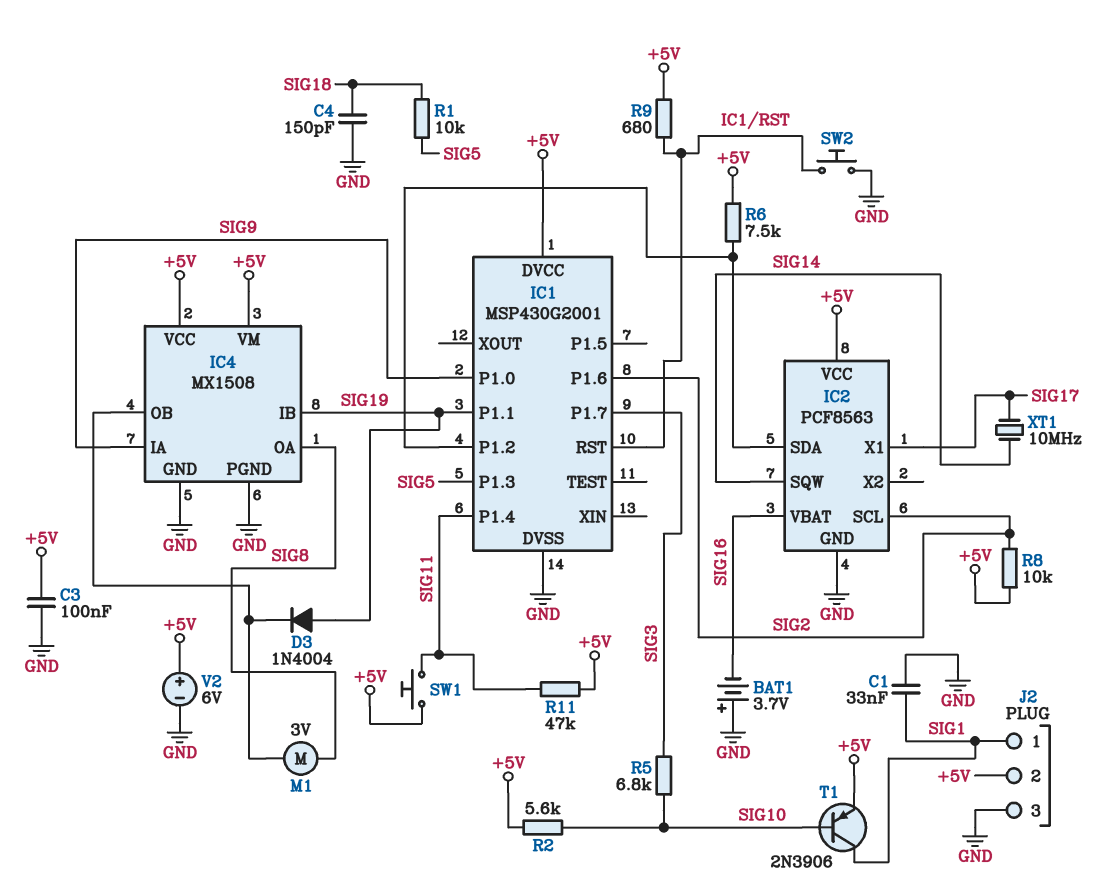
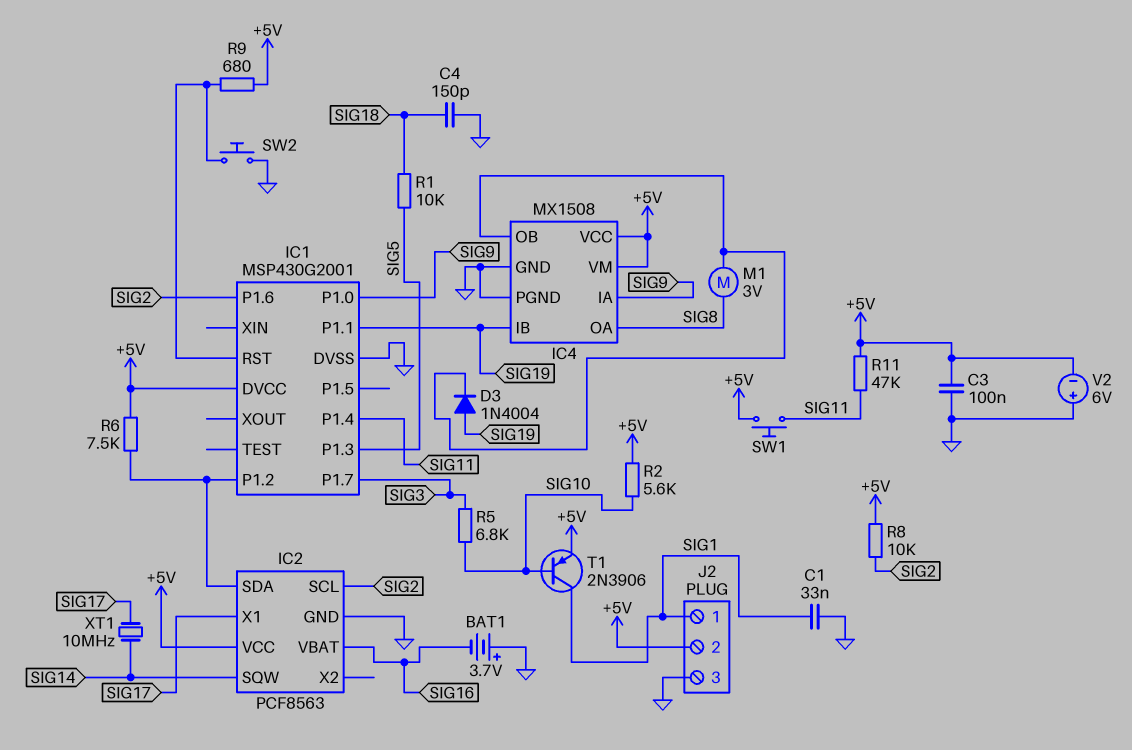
V2: 6V (plus +5V, minus GND) -> 6V (plus GND, minus +5V)

